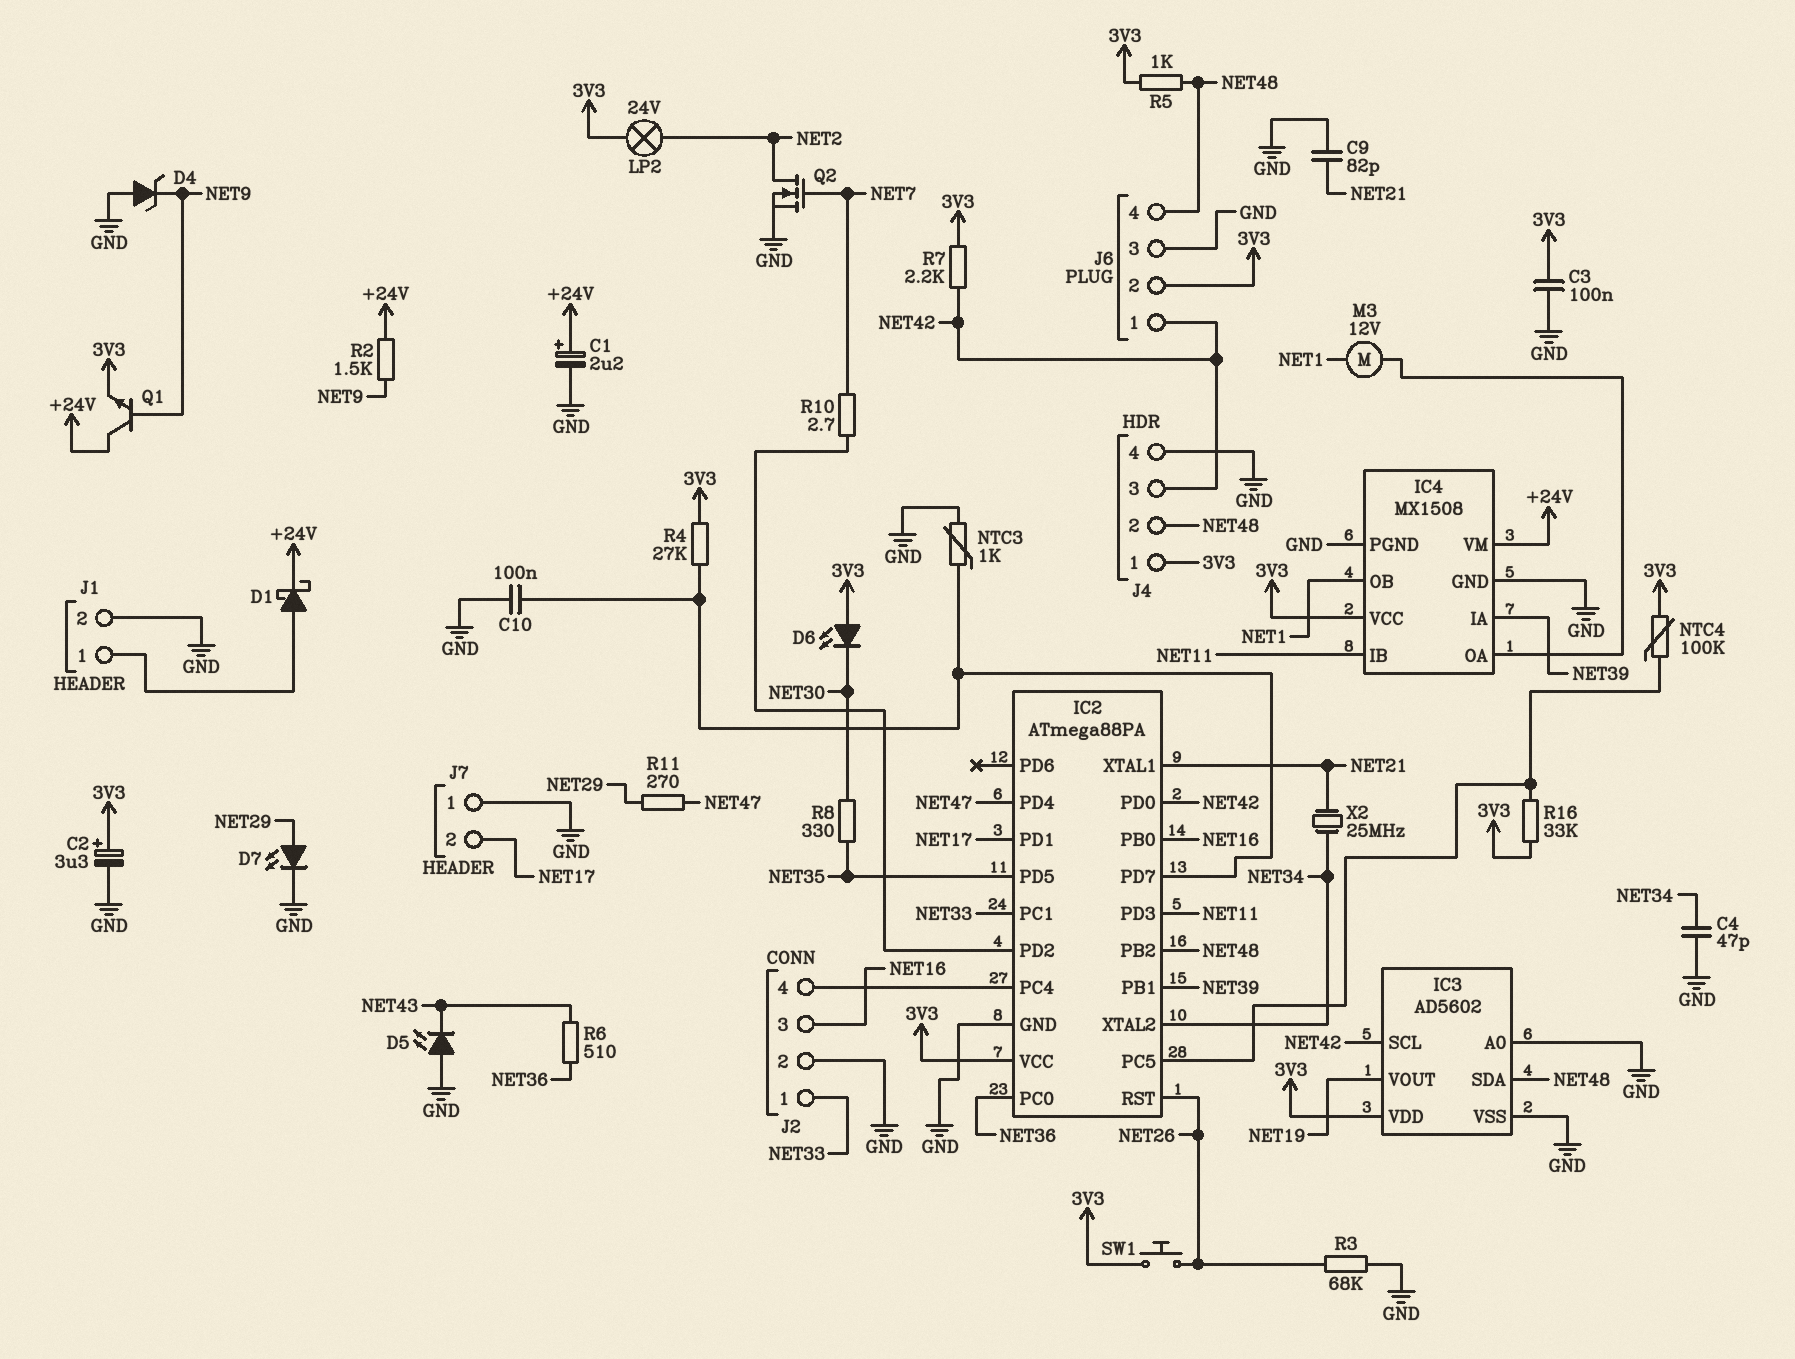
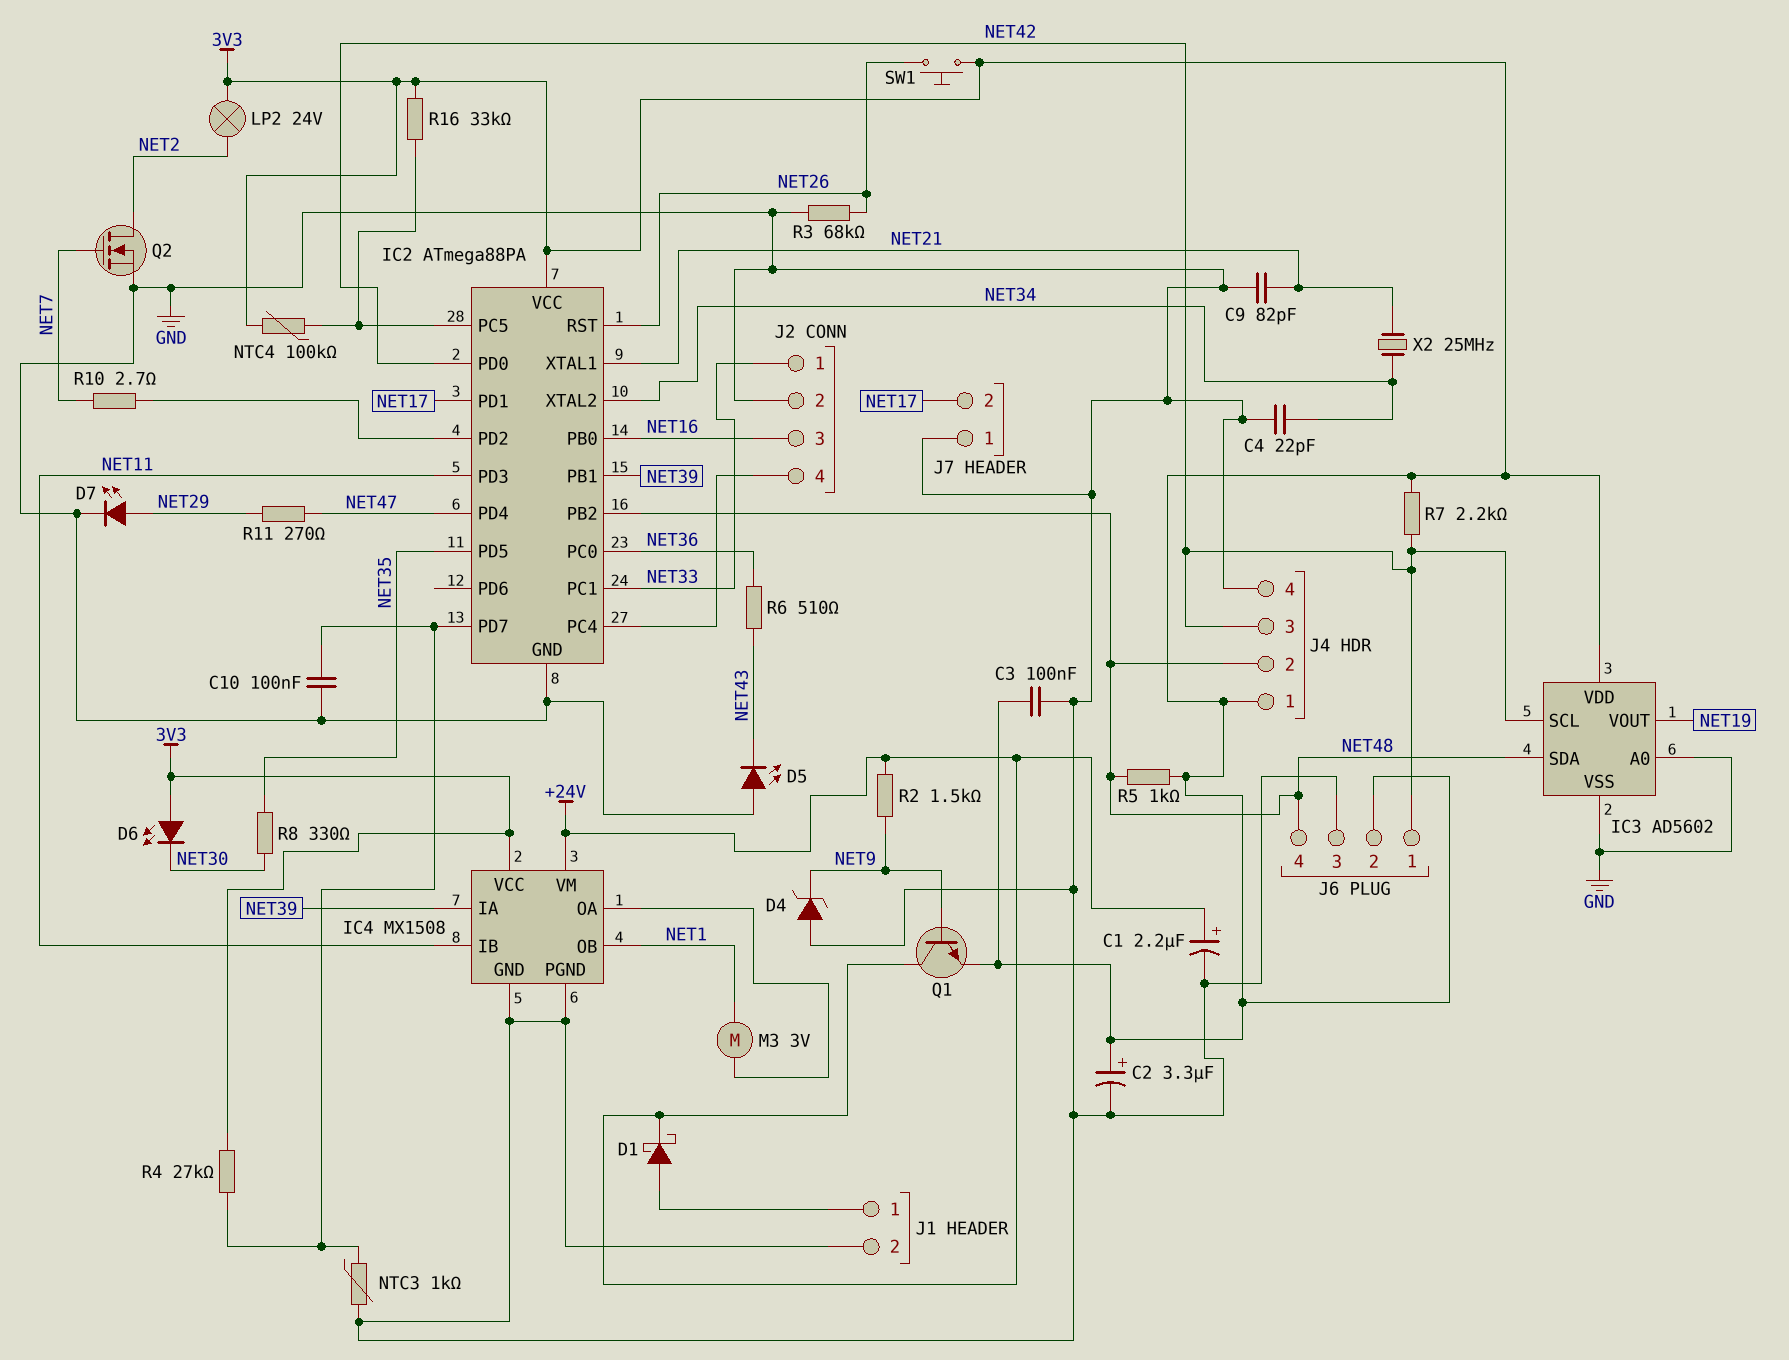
C4: 47pF (GND, NET34) -> 22pF (GND, NET34)
M3: motor 12V (IC4/OA, NET1) -> motor 3V (IC4/OA, NET1)

